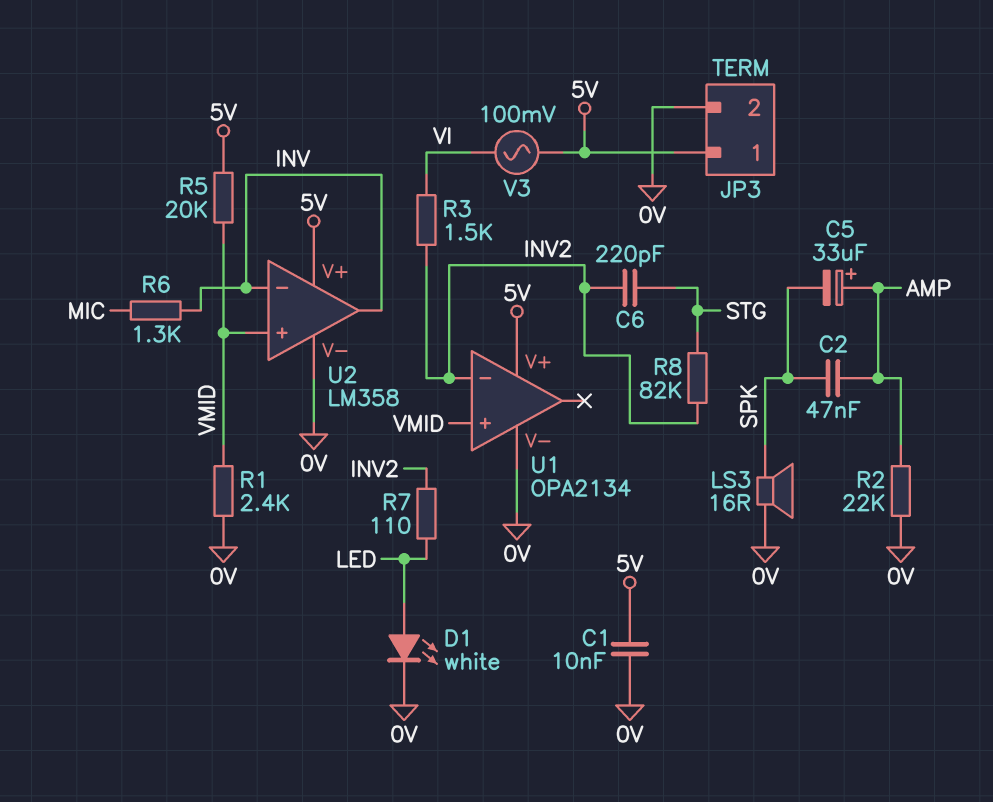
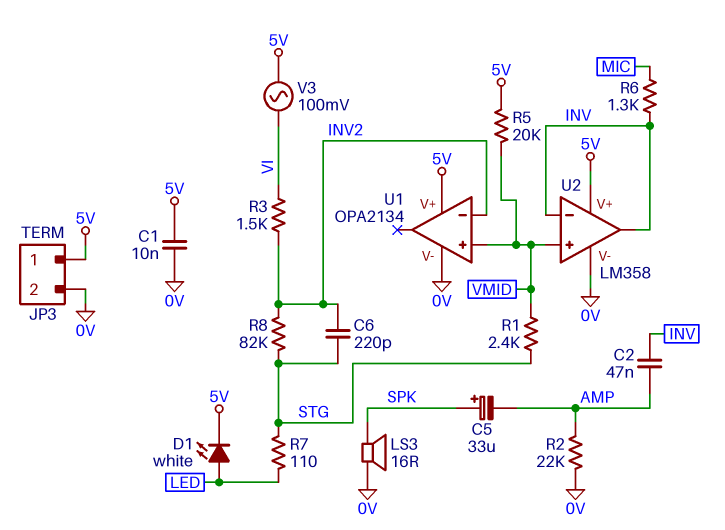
C2: 47nF (AMP, SPK) -> 47nF (AMP, INV)
C5: 33uF (plus AMP, minus SPK) -> 33uF (plus SPK, minus AMP)
D1: LED white (A LED, K 0V) -> LED white (A LED, K 5V)
R1: 2.4k (0V, VMID) -> 2.4k (STG, VMID)
R7: 110 (INV2, LED) -> 110 (LED, STG)

